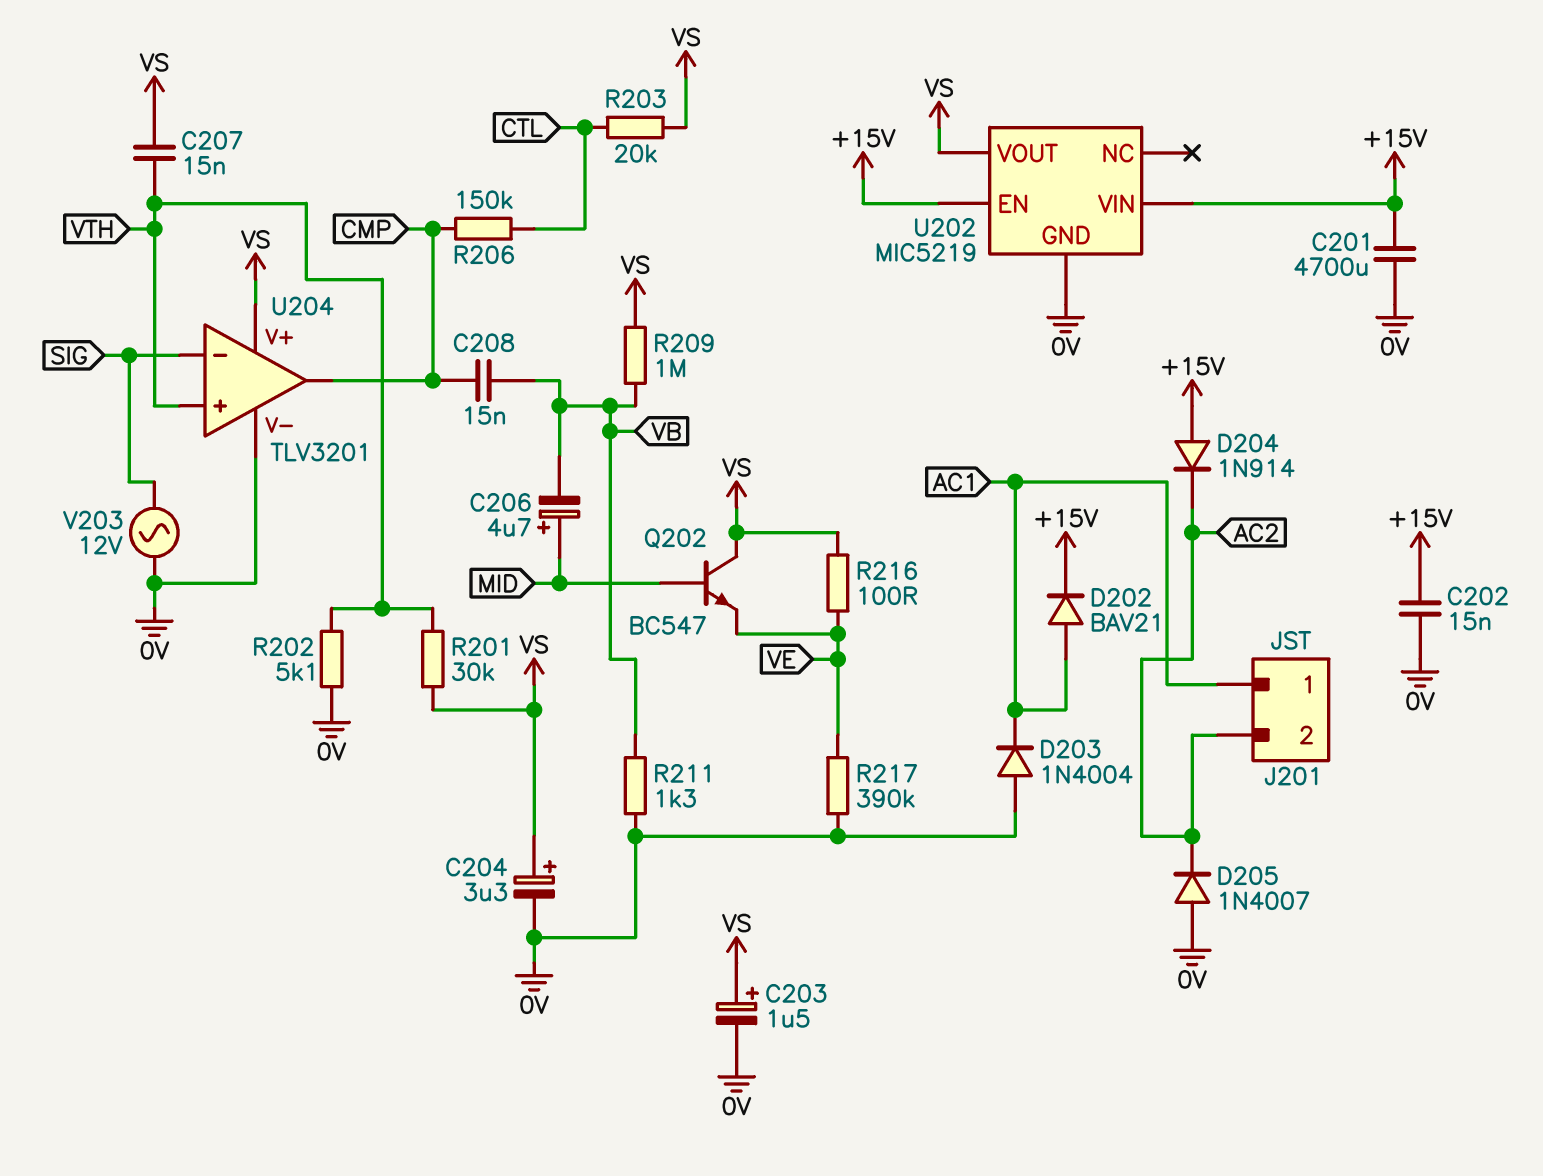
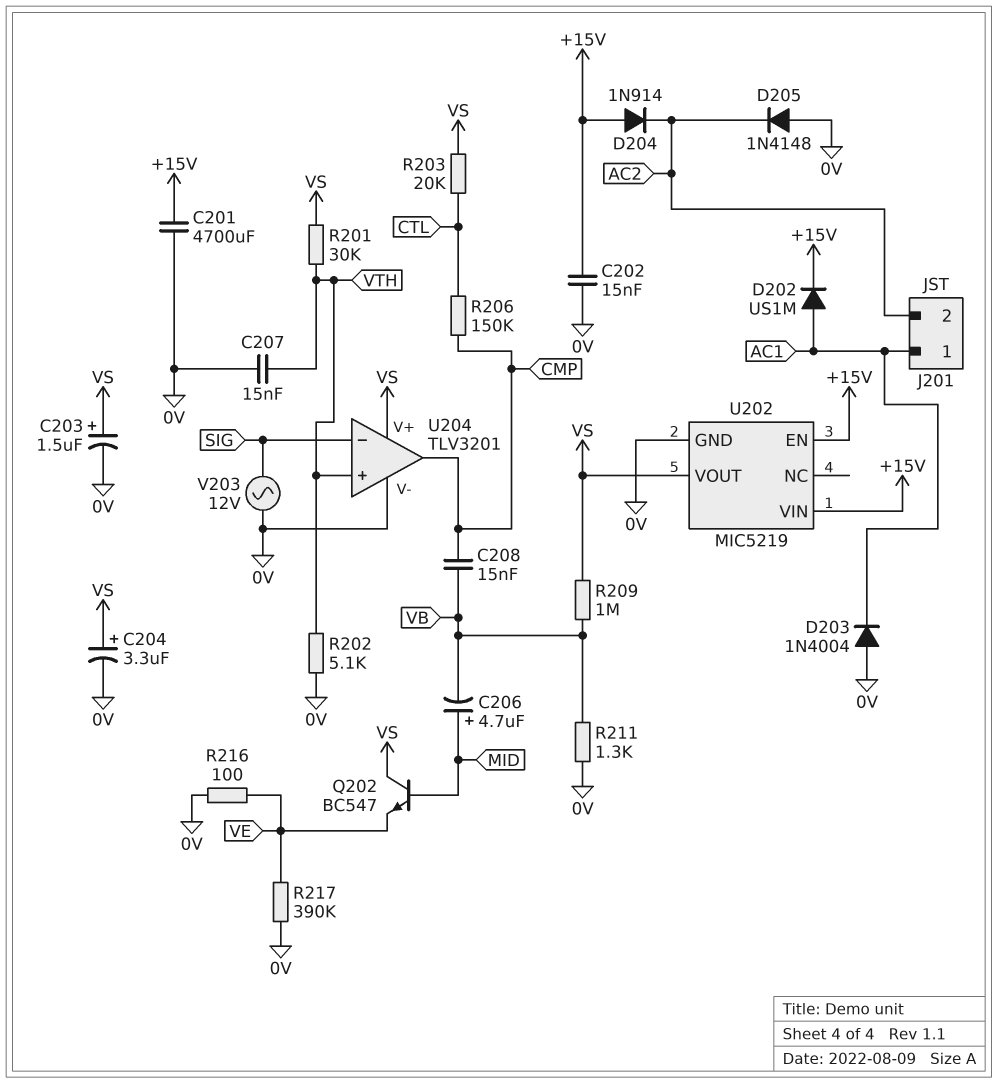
C207: 15nF (VS, VTH) -> 15nF (0V, VTH)
D202: diode BAV21 (A AC1, K +15V) -> diode US1M (A AC1, K +15V)
D205: diode 1N4007 (A 0V, K AC2) -> diode 1N4148 (A 0V, K AC2)
R216: 100 (VE, VS) -> 100 (0V, VE)

